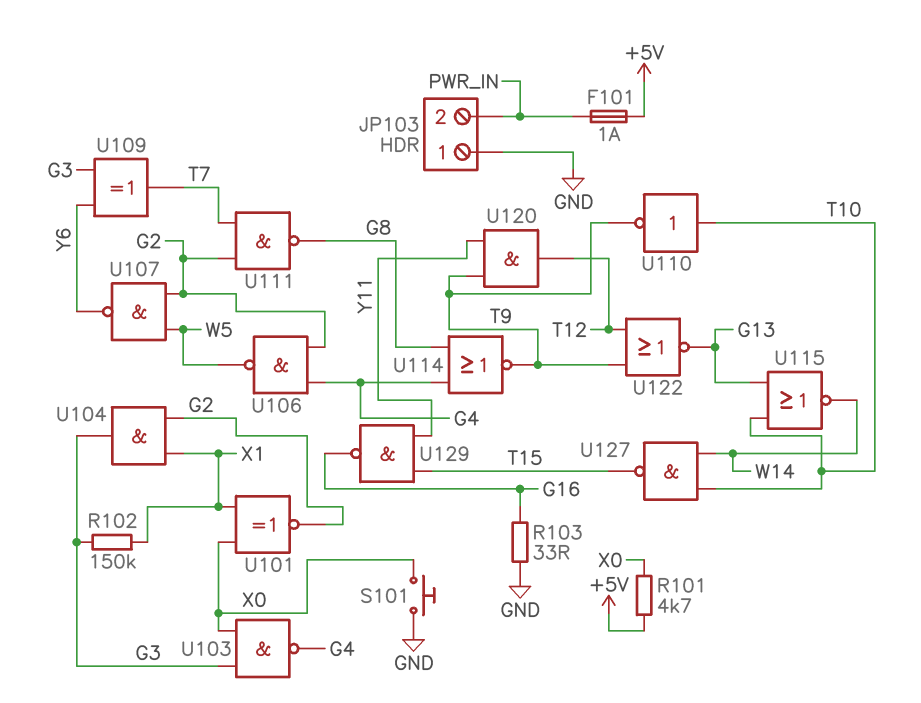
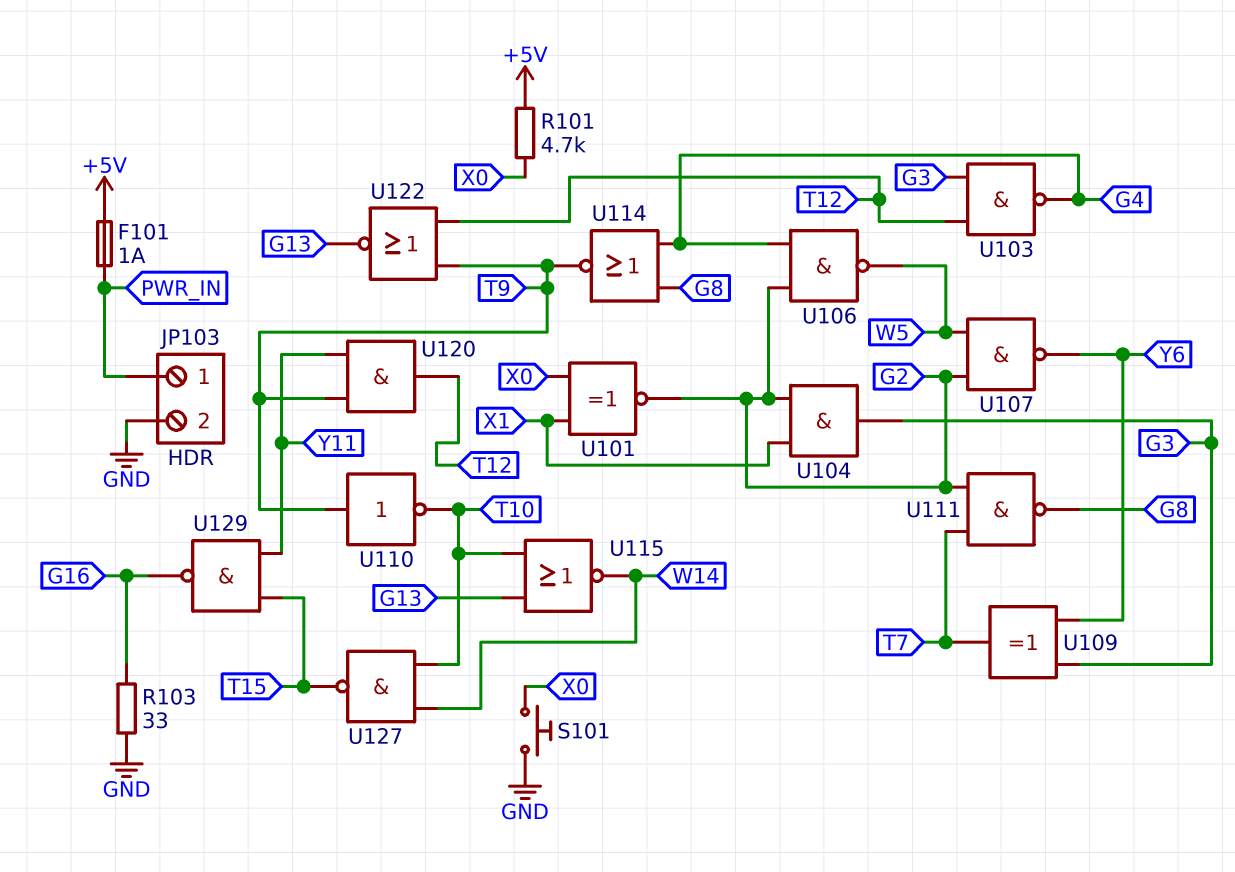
JP103 pin 1: GND -> PWR_IN
JP103 pin 2: PWR_IN -> GND
R102: 150k (G3, X1) -> none
U103: NAND (in G3, in X0, out G4) -> NAND (in G3, in T12, out G4)
U110: NOT (in T10, out T9) -> NOT (in T9, out T10)

